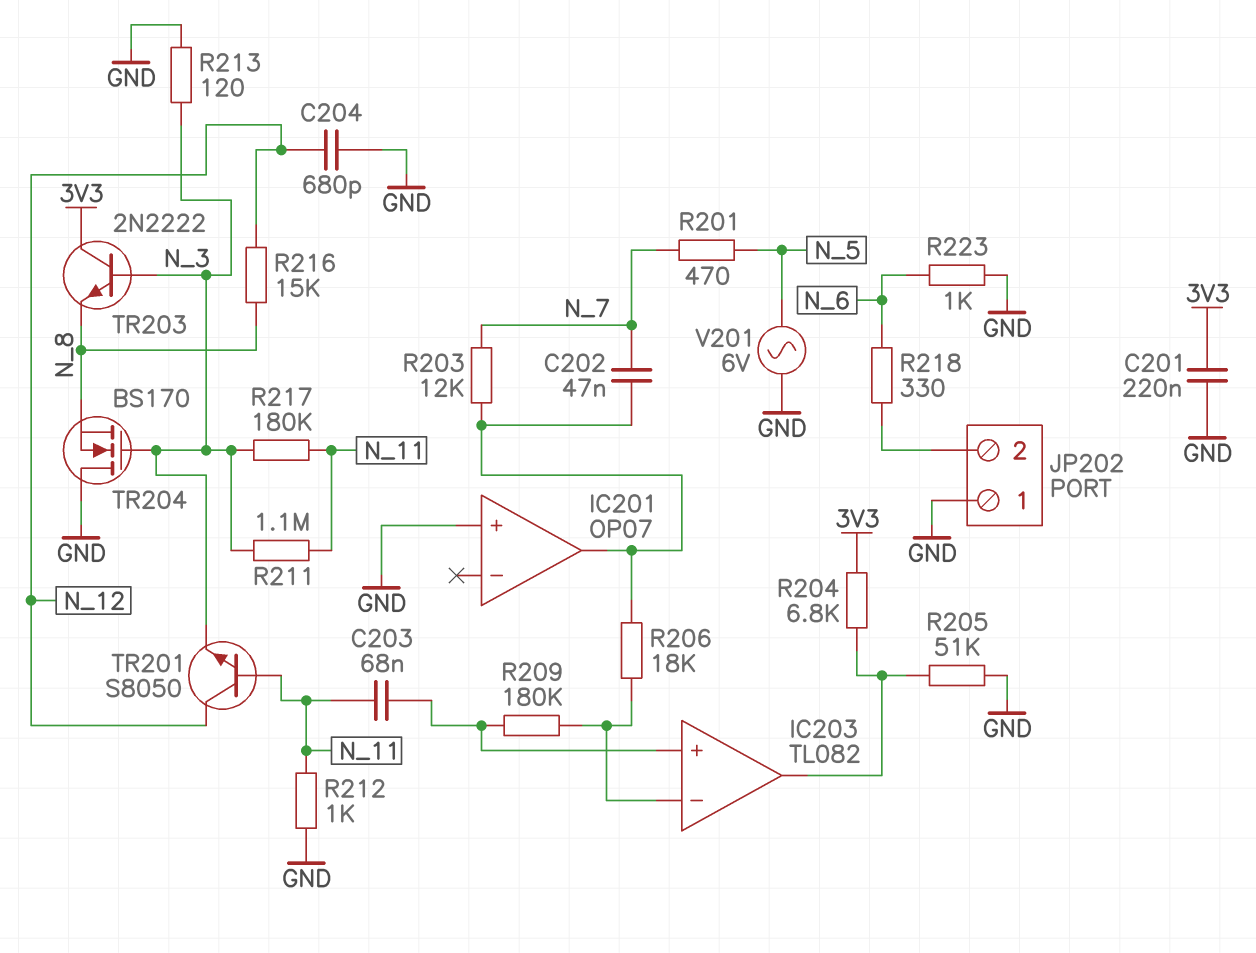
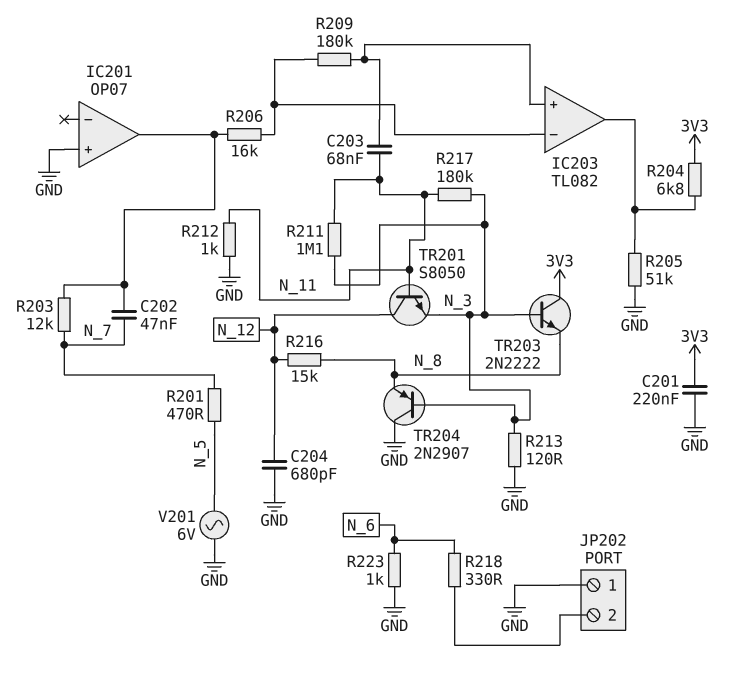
R206: 18k (IC201/out, IC203/in-) -> 16k (IC201/out, IC203/in-)
TR204: NMOS BS170 (G N_3, D GND, S N_8) -> PNP 2N2907 (B N_3, C GND, E N_8)

